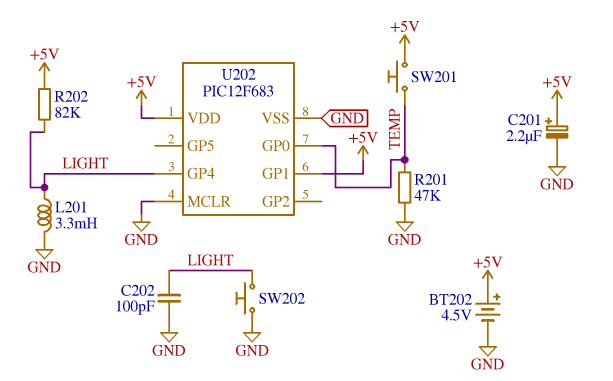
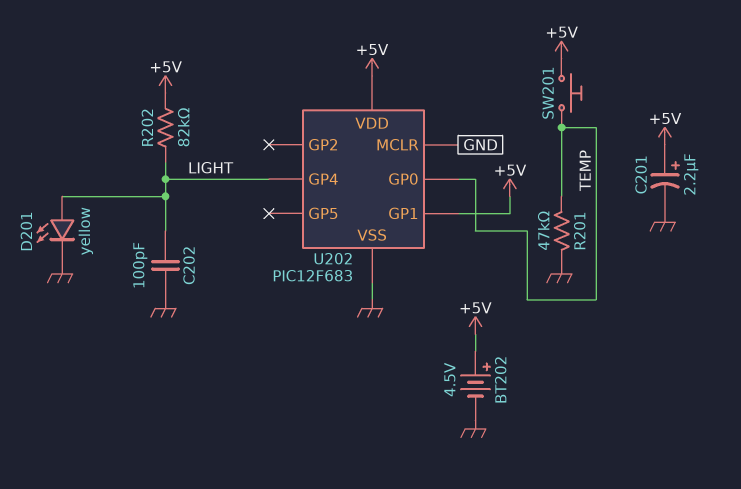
D201: none -> LED yellow (A LIGHT, K GND)
L201: 3.3mH (GND, LIGHT) -> none
SW202: button (GND, LIGHT) -> none

